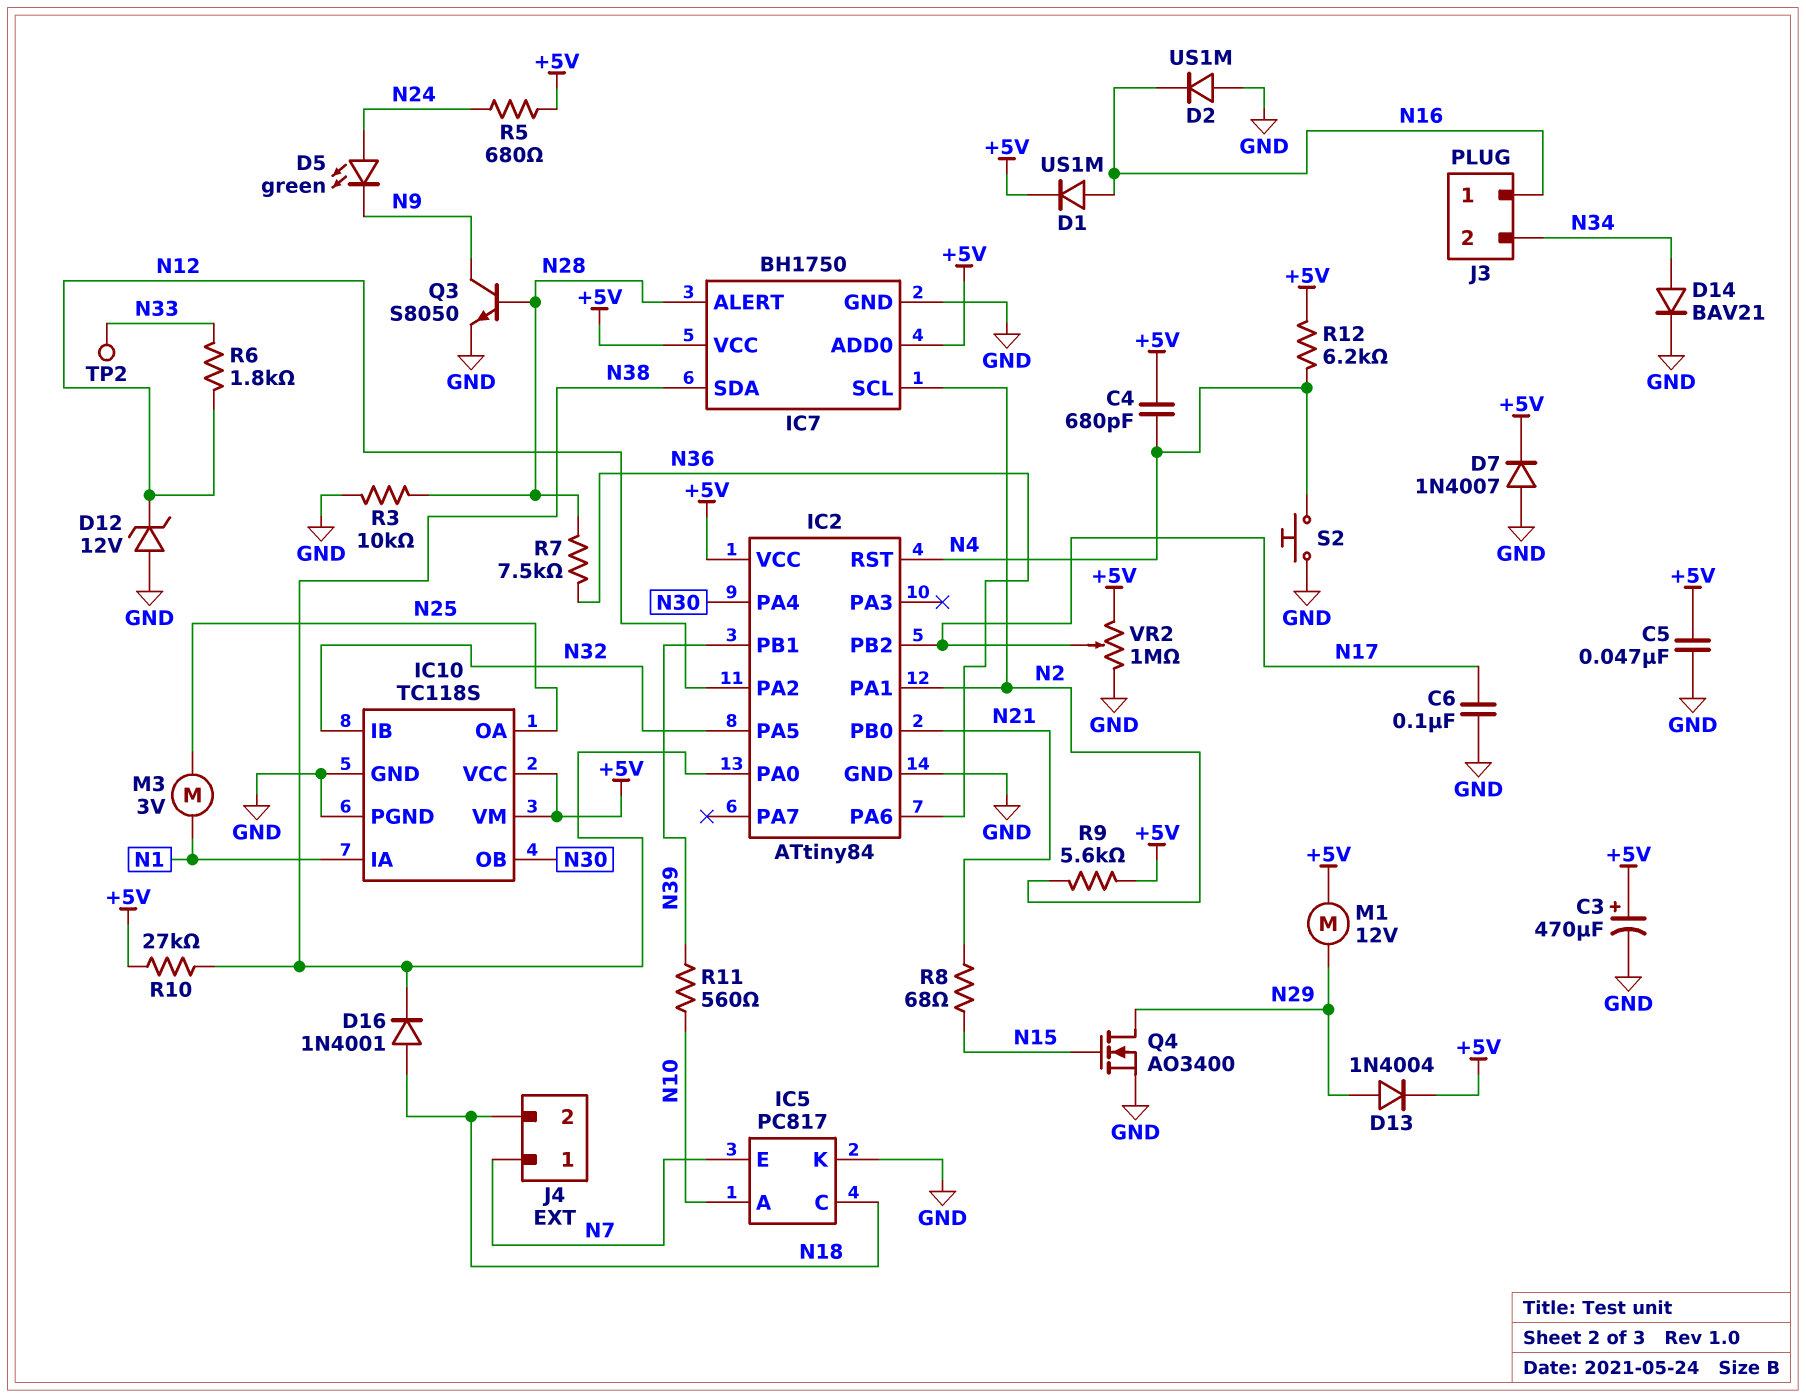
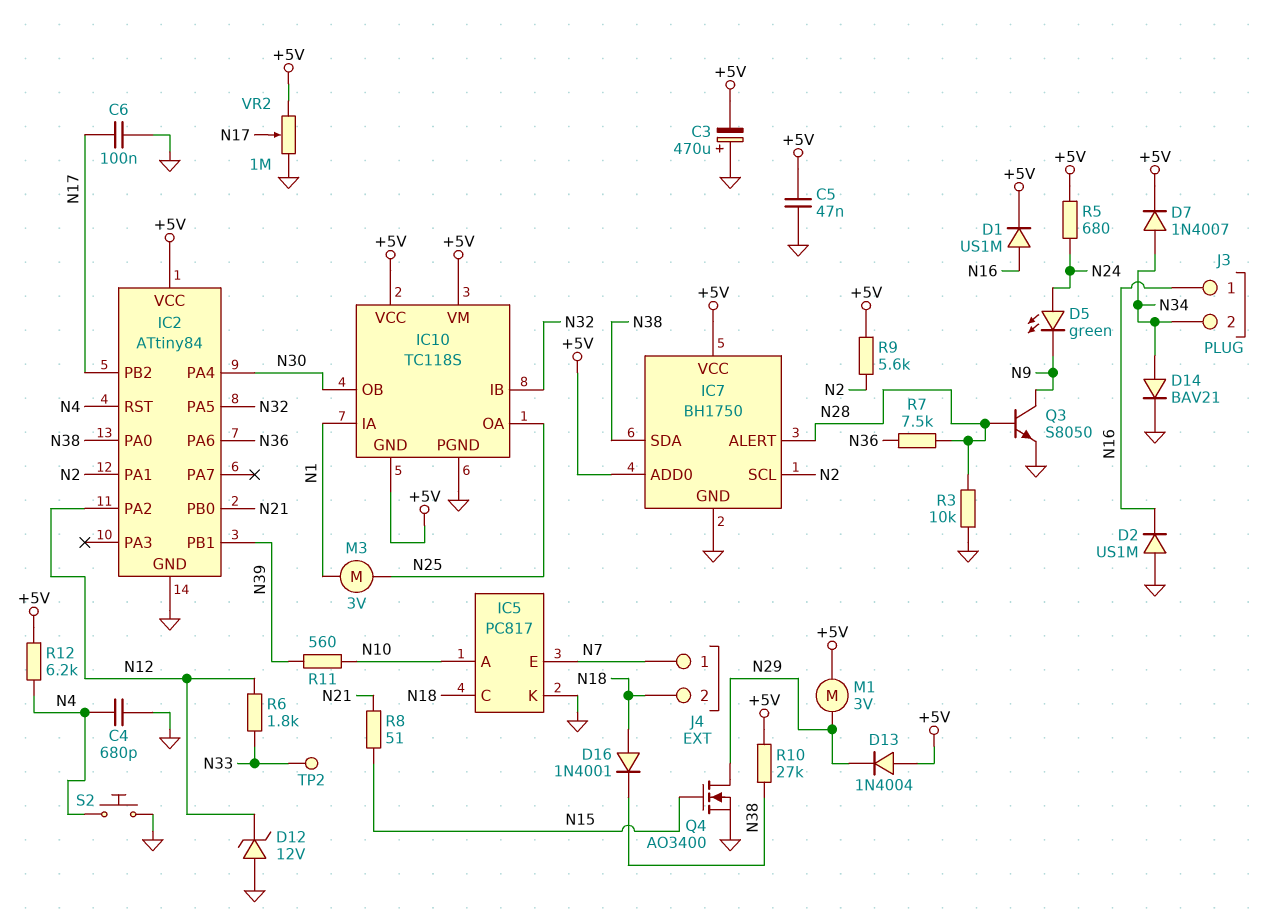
C3: 470uF (plus +5V, minus GND) -> 470uF (plus GND, minus +5V)
C4: 680pF (+5V, N4) -> 680pF (GND, N4)
D7: diode 1N4007 (A GND, K +5V) -> diode 1N4007 (A N34, K +5V)
D13: diode 1N4004 (A N29, K +5V) -> diode 1N4004 (A +5V, K N29)
IC10 pin GND: GND -> +5V
M1: motor 12V (+5V, N29) -> motor 3V (+5V, N29)
R8: 68 (N15, N21) -> 51 (N15, N21)

